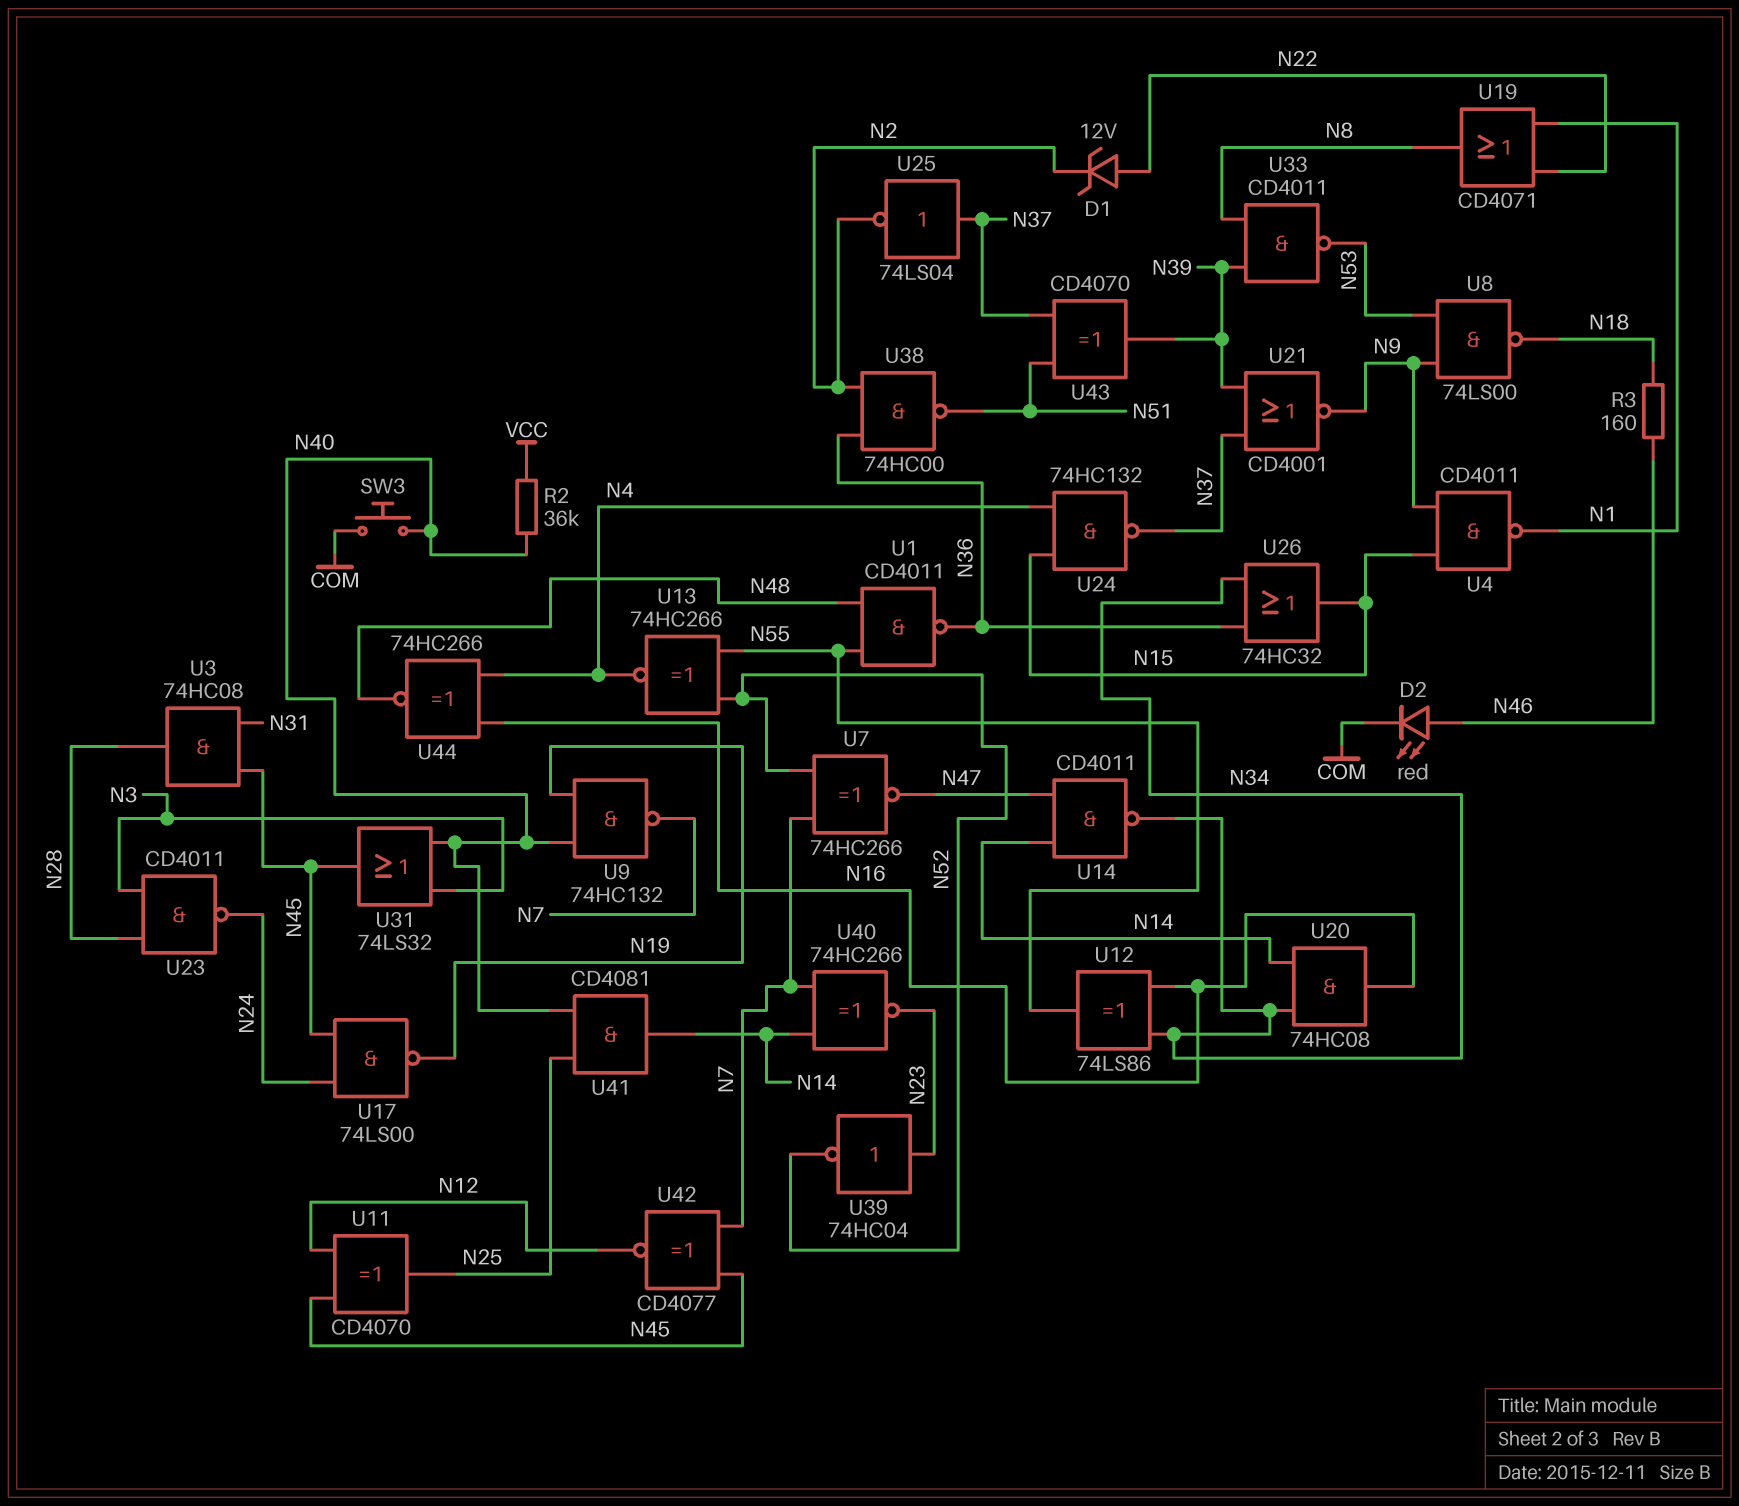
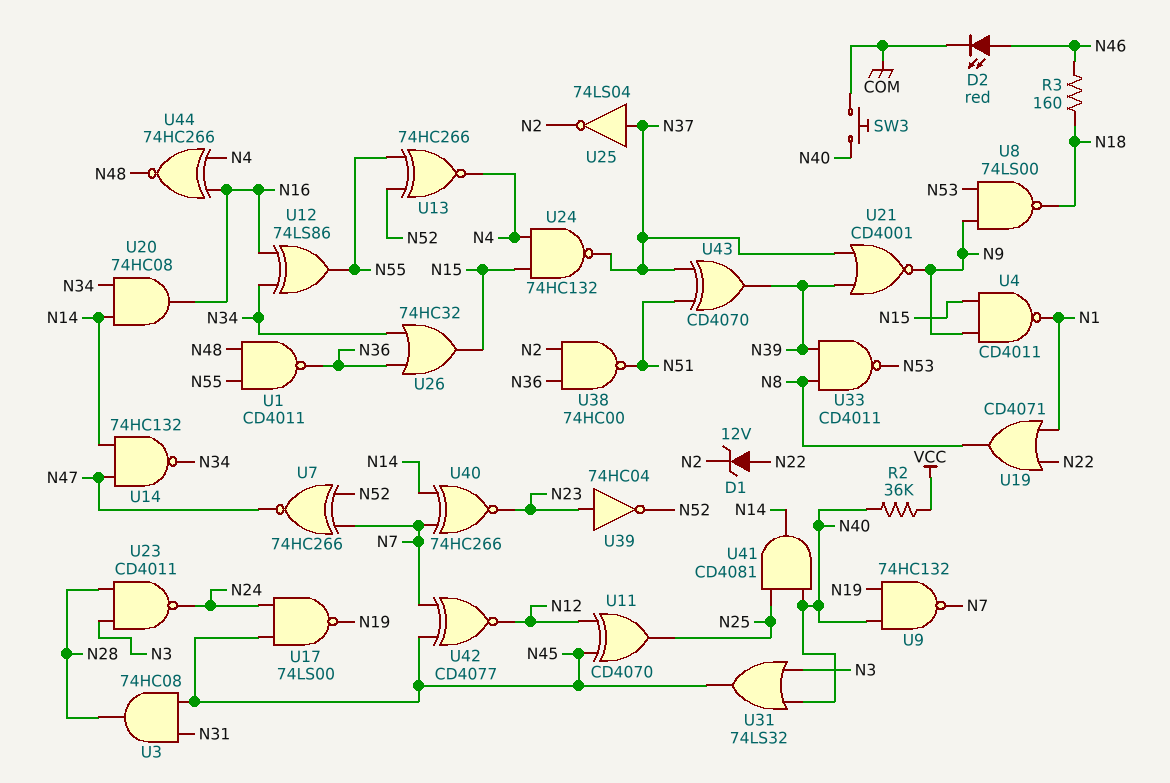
U14: NAND CD4011 (in N14, in N47, out N34) -> NAND 74HC132 (in N14, in N47, out N34)

